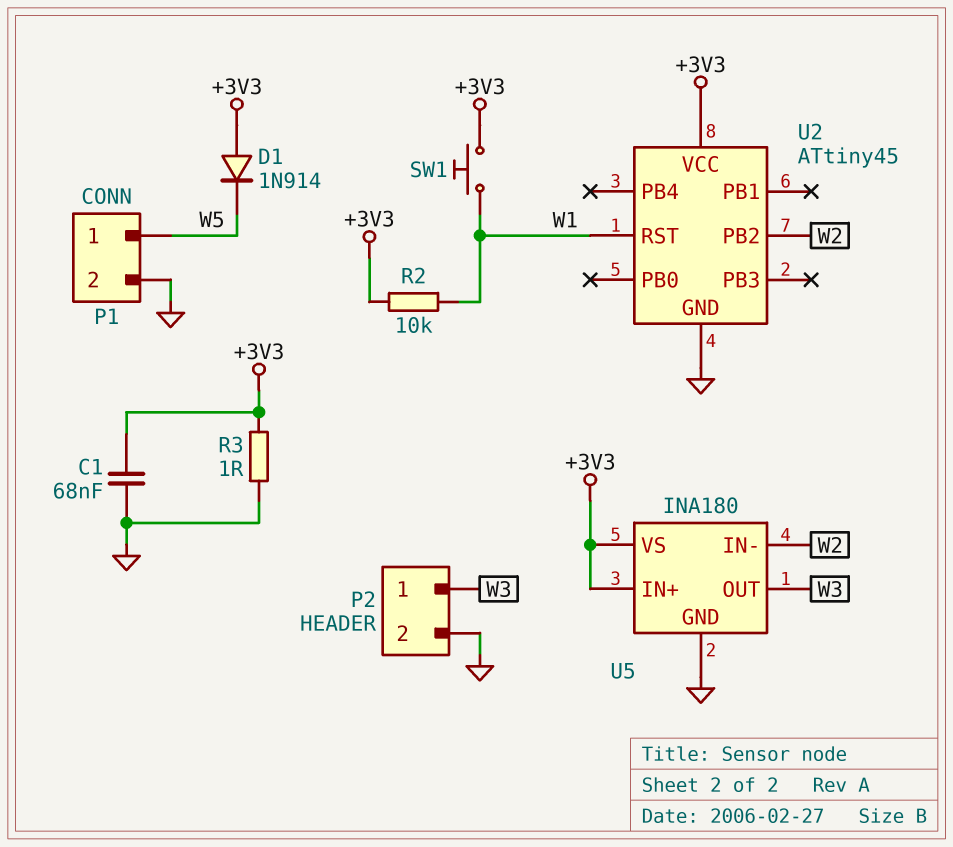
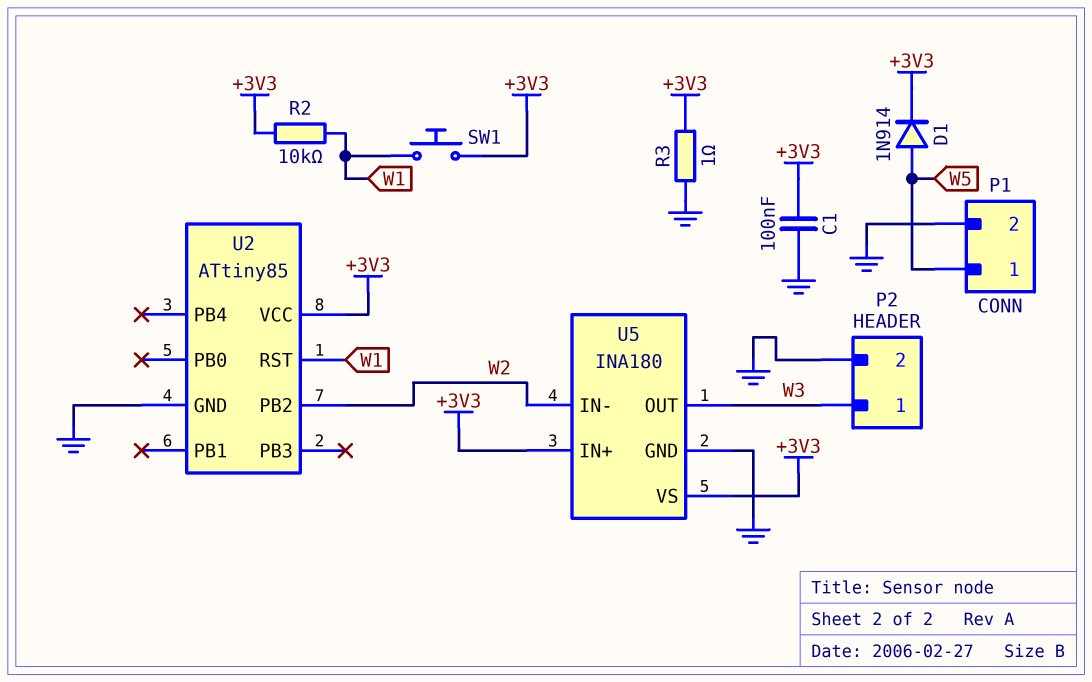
C1: 68nF (+3V3, GND) -> 100nF (+3V3, GND)
D1: diode 1N914 (A +3V3, K W5) -> diode 1N914 (A W5, K +3V3)
U2: ATtiny45 -> ATtiny85

